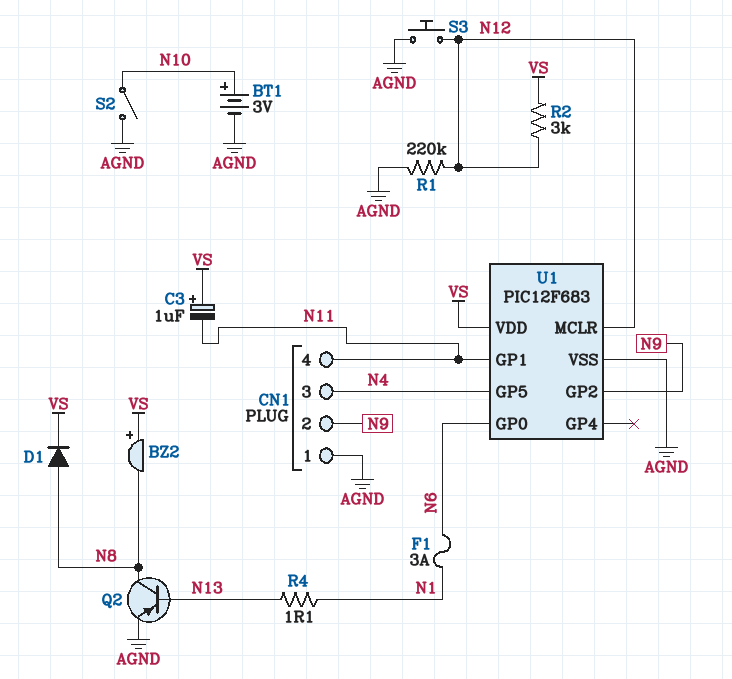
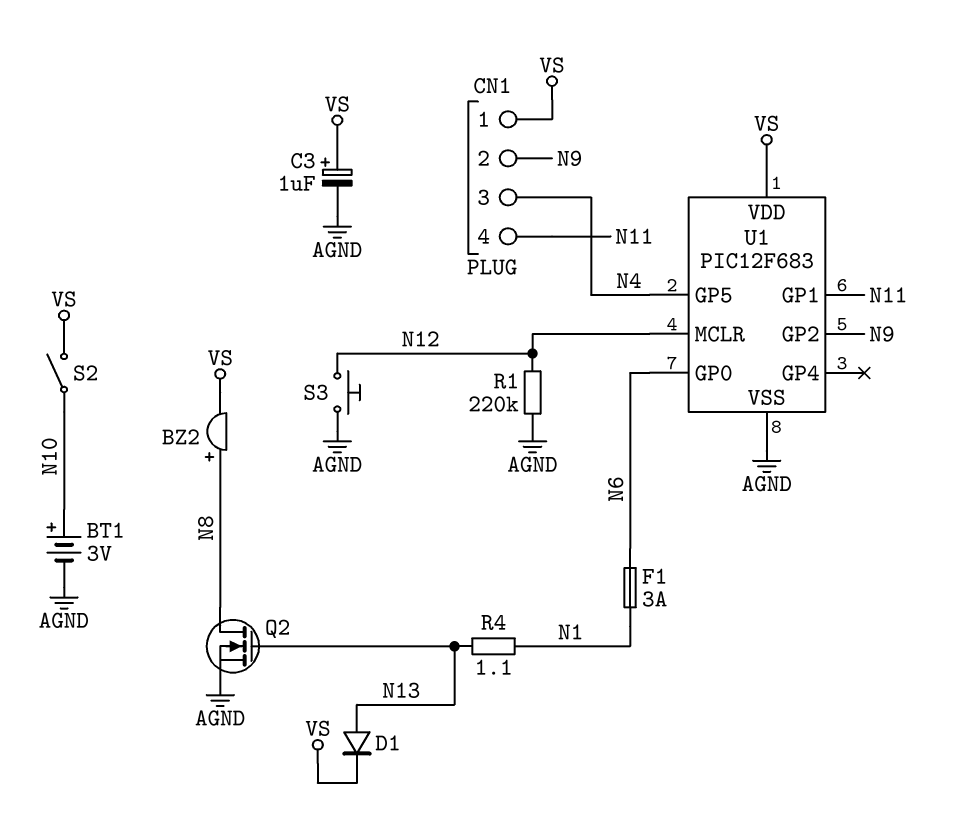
BZ2: buzzer (plus VS, minus N8) -> buzzer (plus N8, minus VS)
C3: 1uF (plus VS, minus N11) -> 1uF (plus VS, minus AGND)
CN1 pin 1: AGND -> VS
D1: diode (A N8, K VS) -> diode (A N13, K VS)
Q2: PNP (B N13, C N8, E AGND) -> NMOS (G N13, D N8, S AGND)
R2: 3k (N12, VS) -> none
S2: switch (AGND, N10) -> switch (N10, VS)

